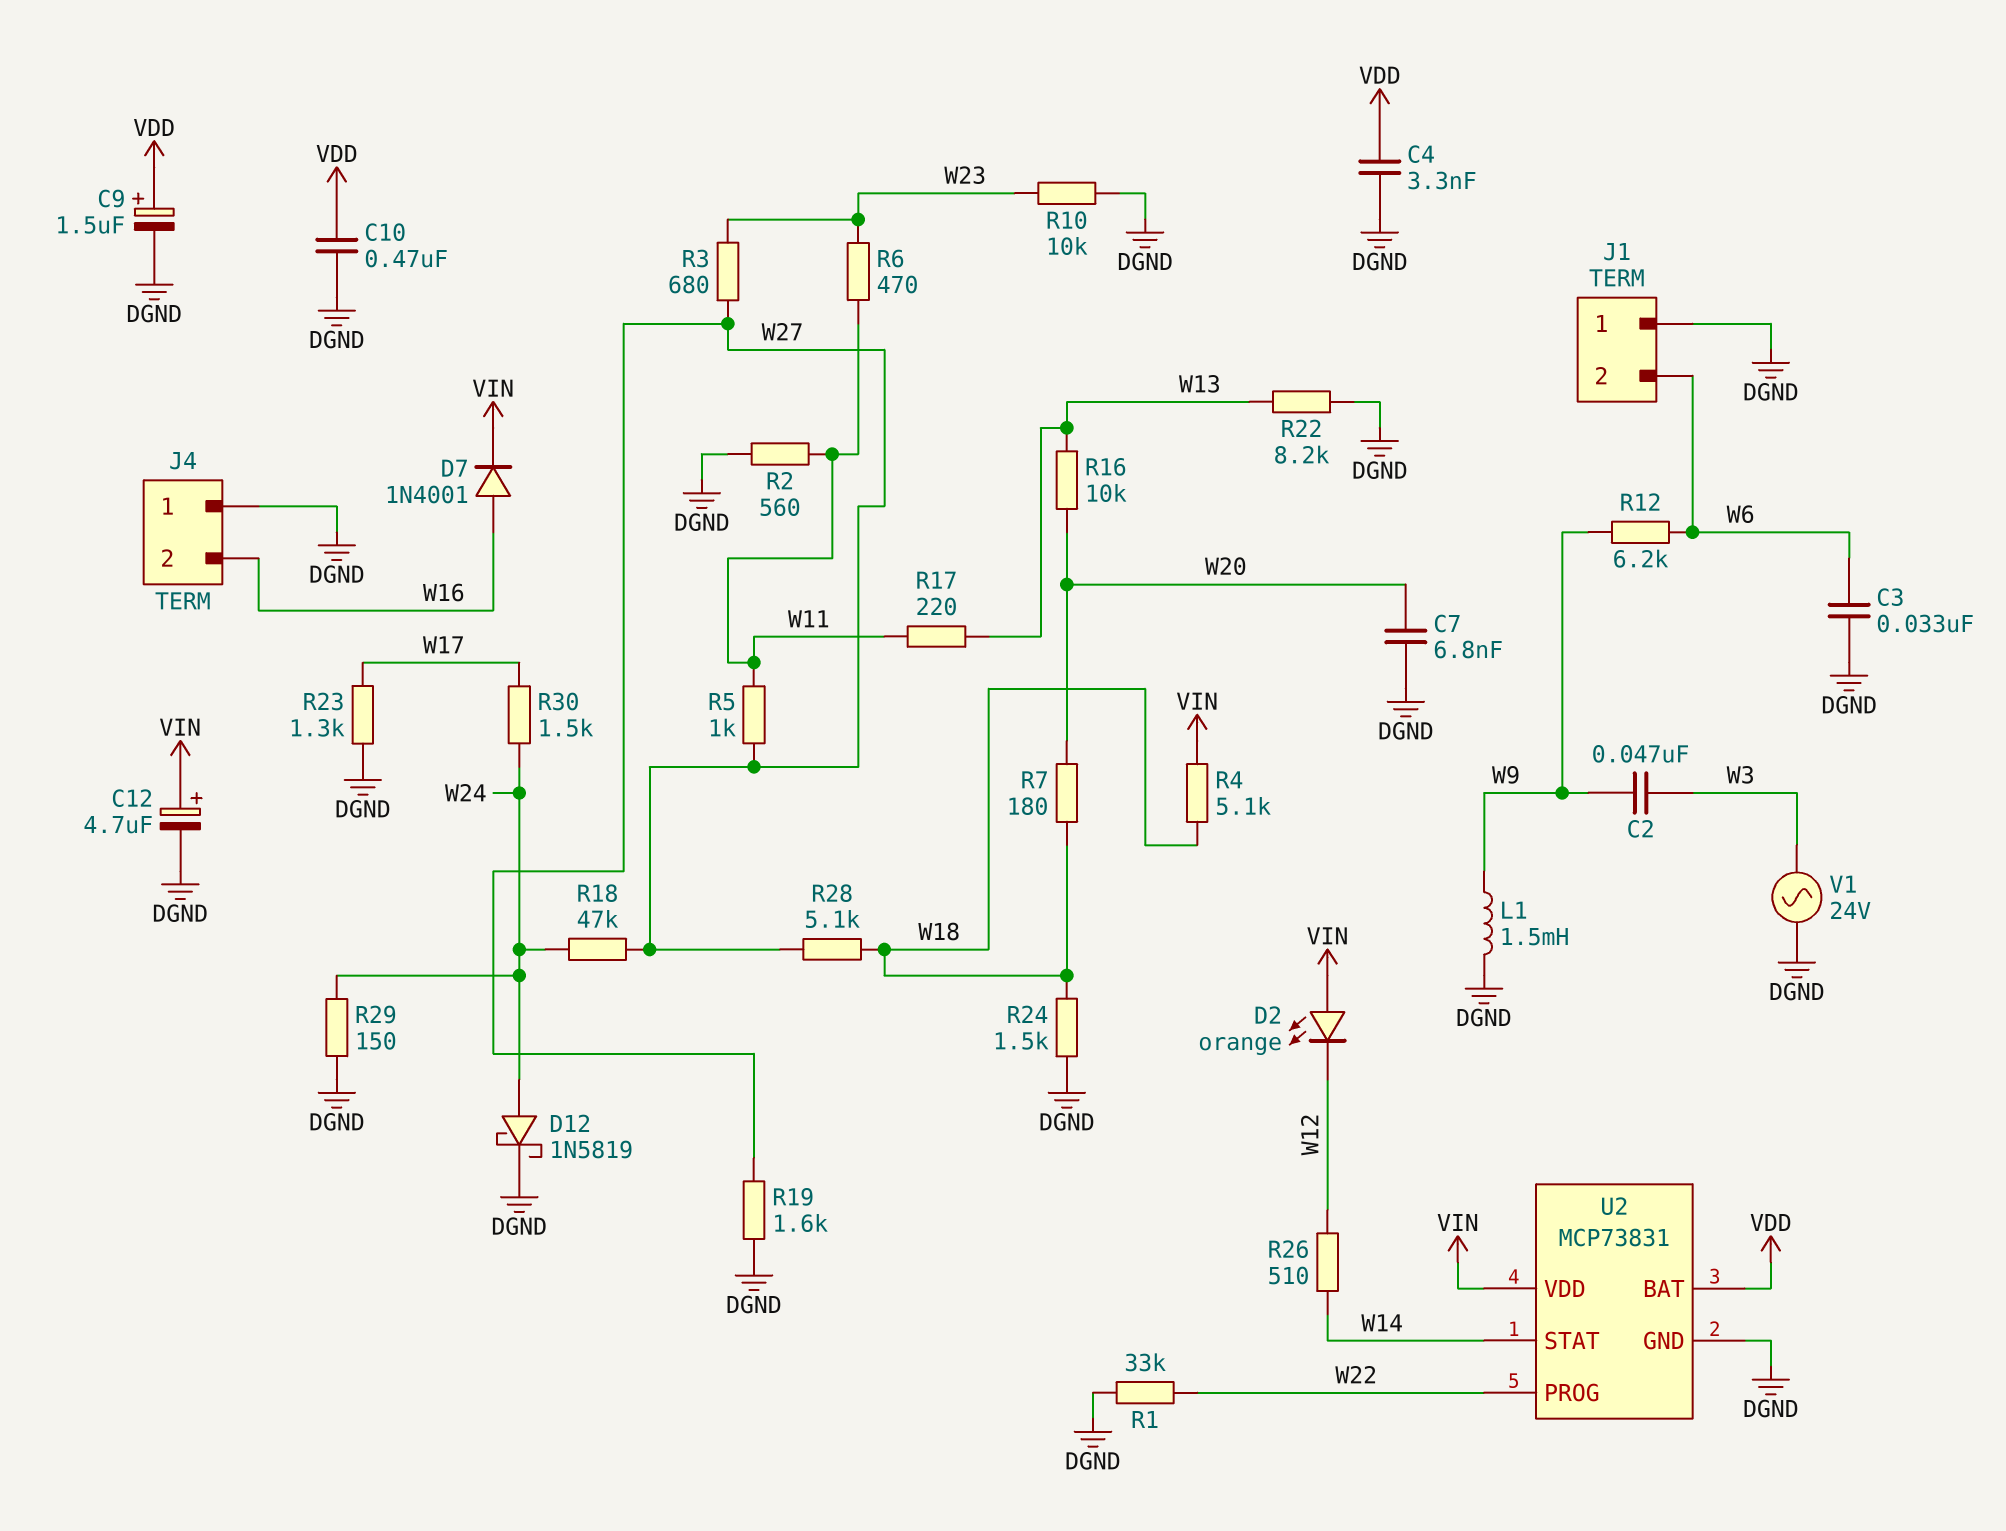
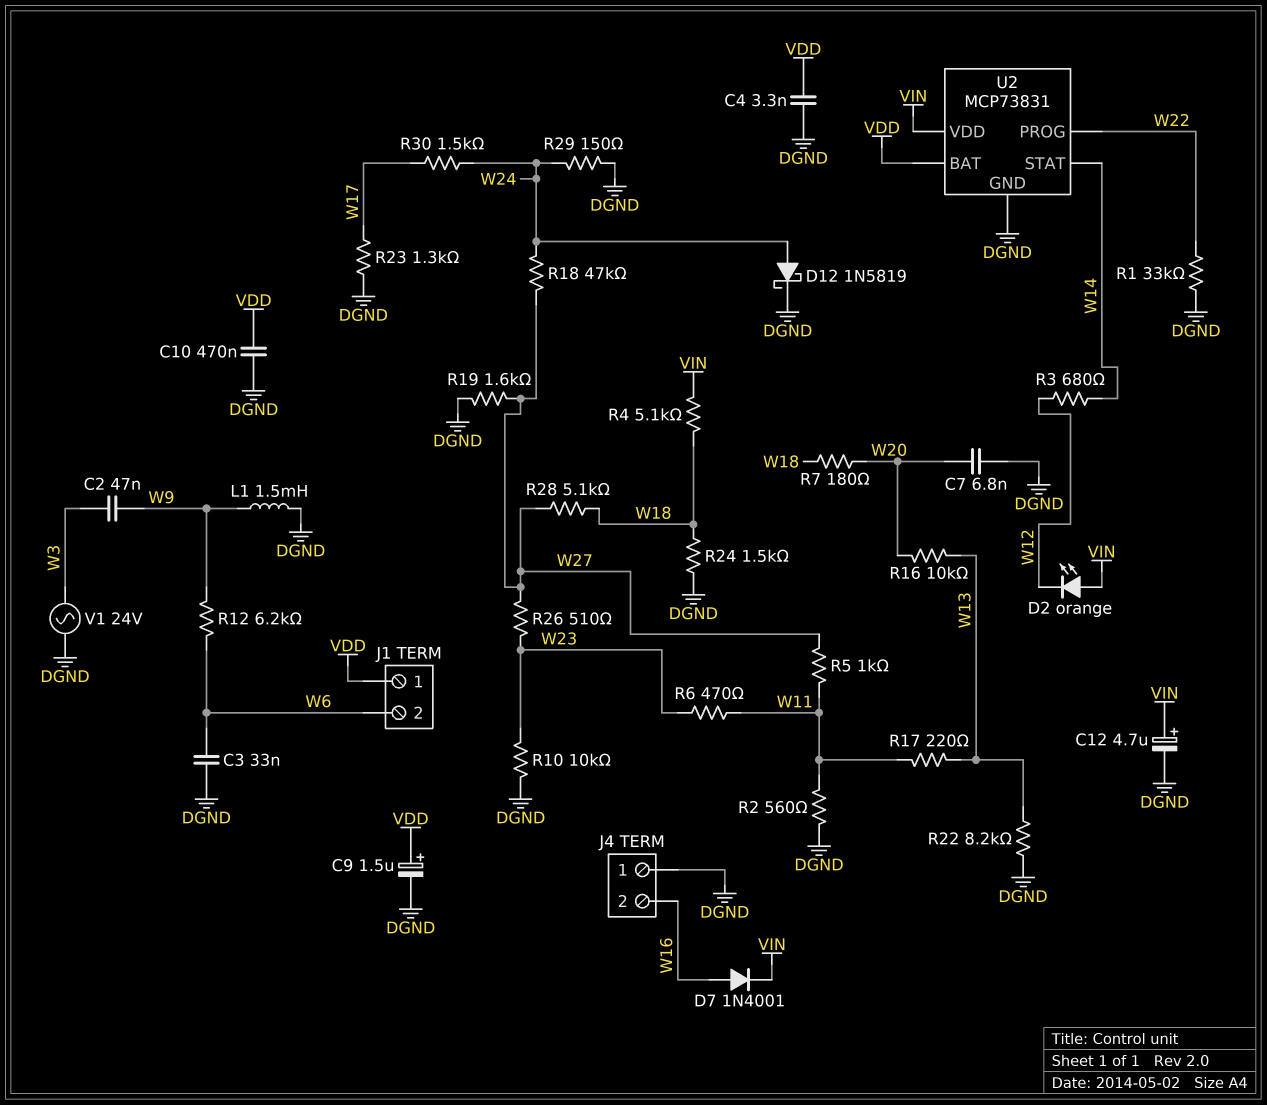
J1 pin 1: DGND -> VDD
R3: 680 (W23, W27) -> 680 (W12, W14)
R26: 510 (W12, W14) -> 510 (W23, W27)

